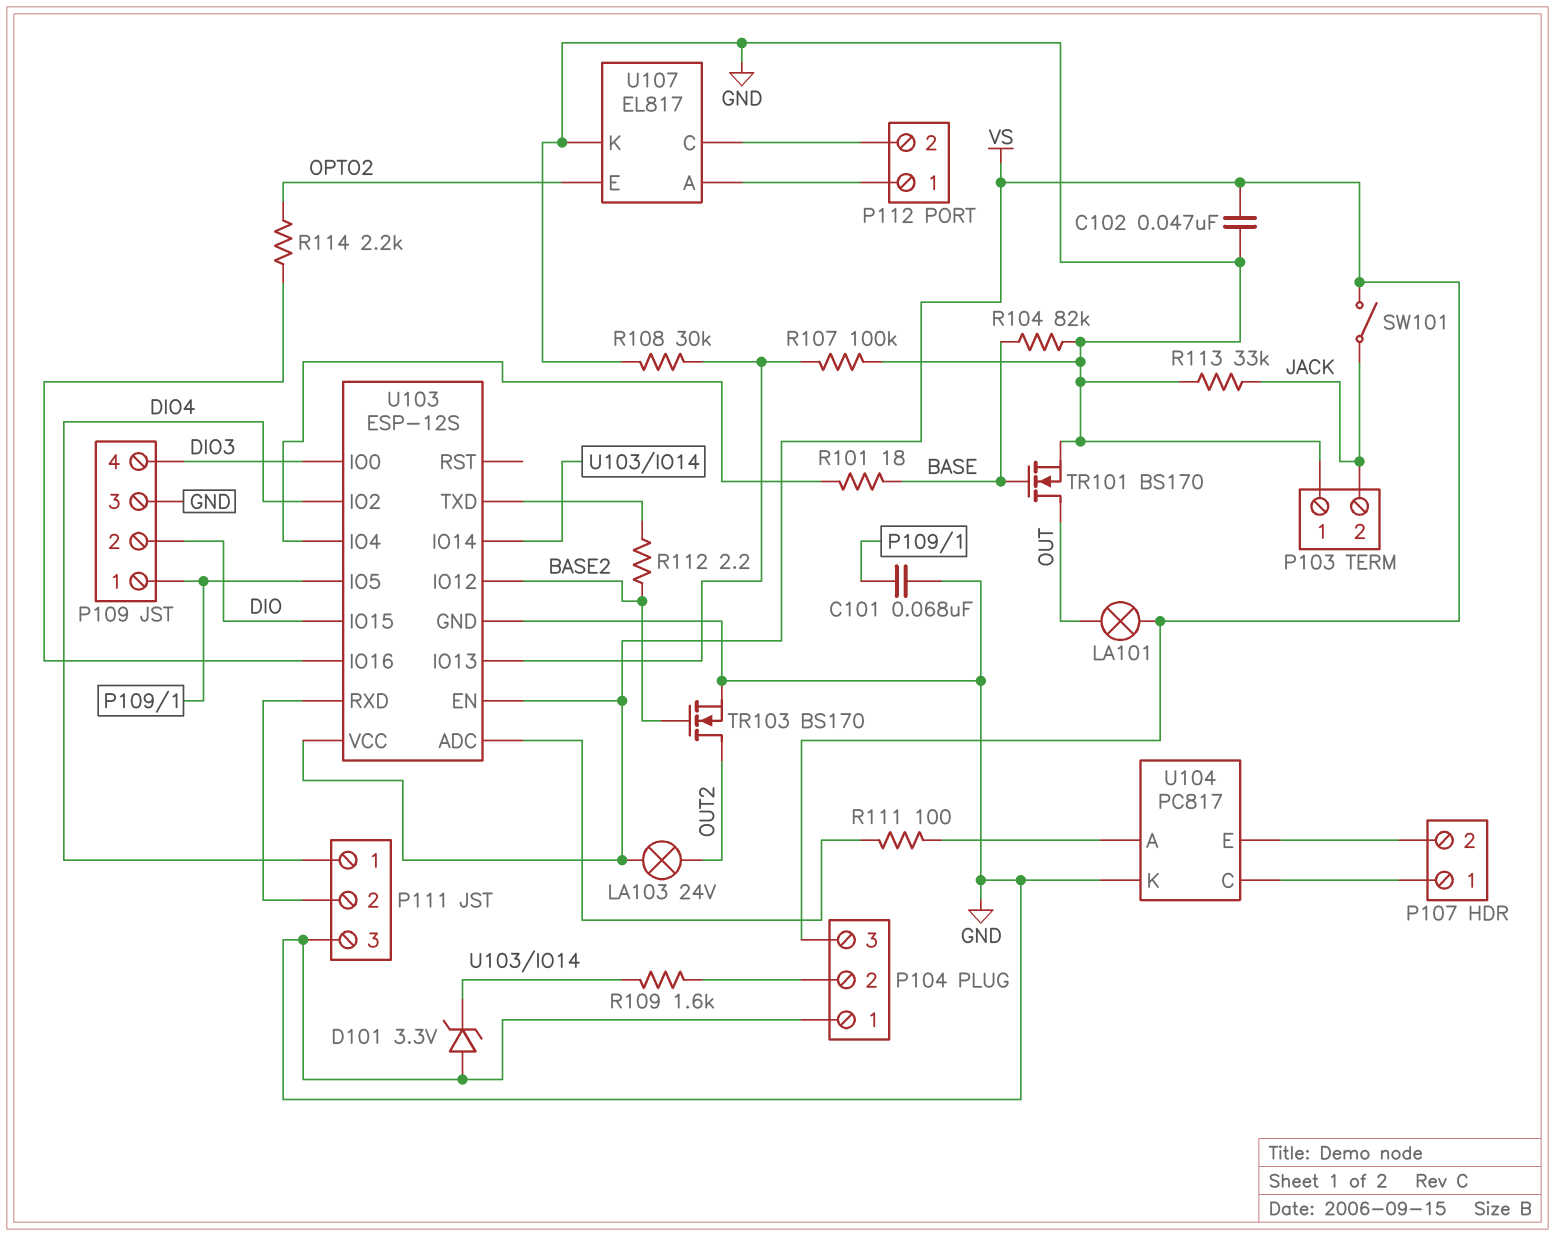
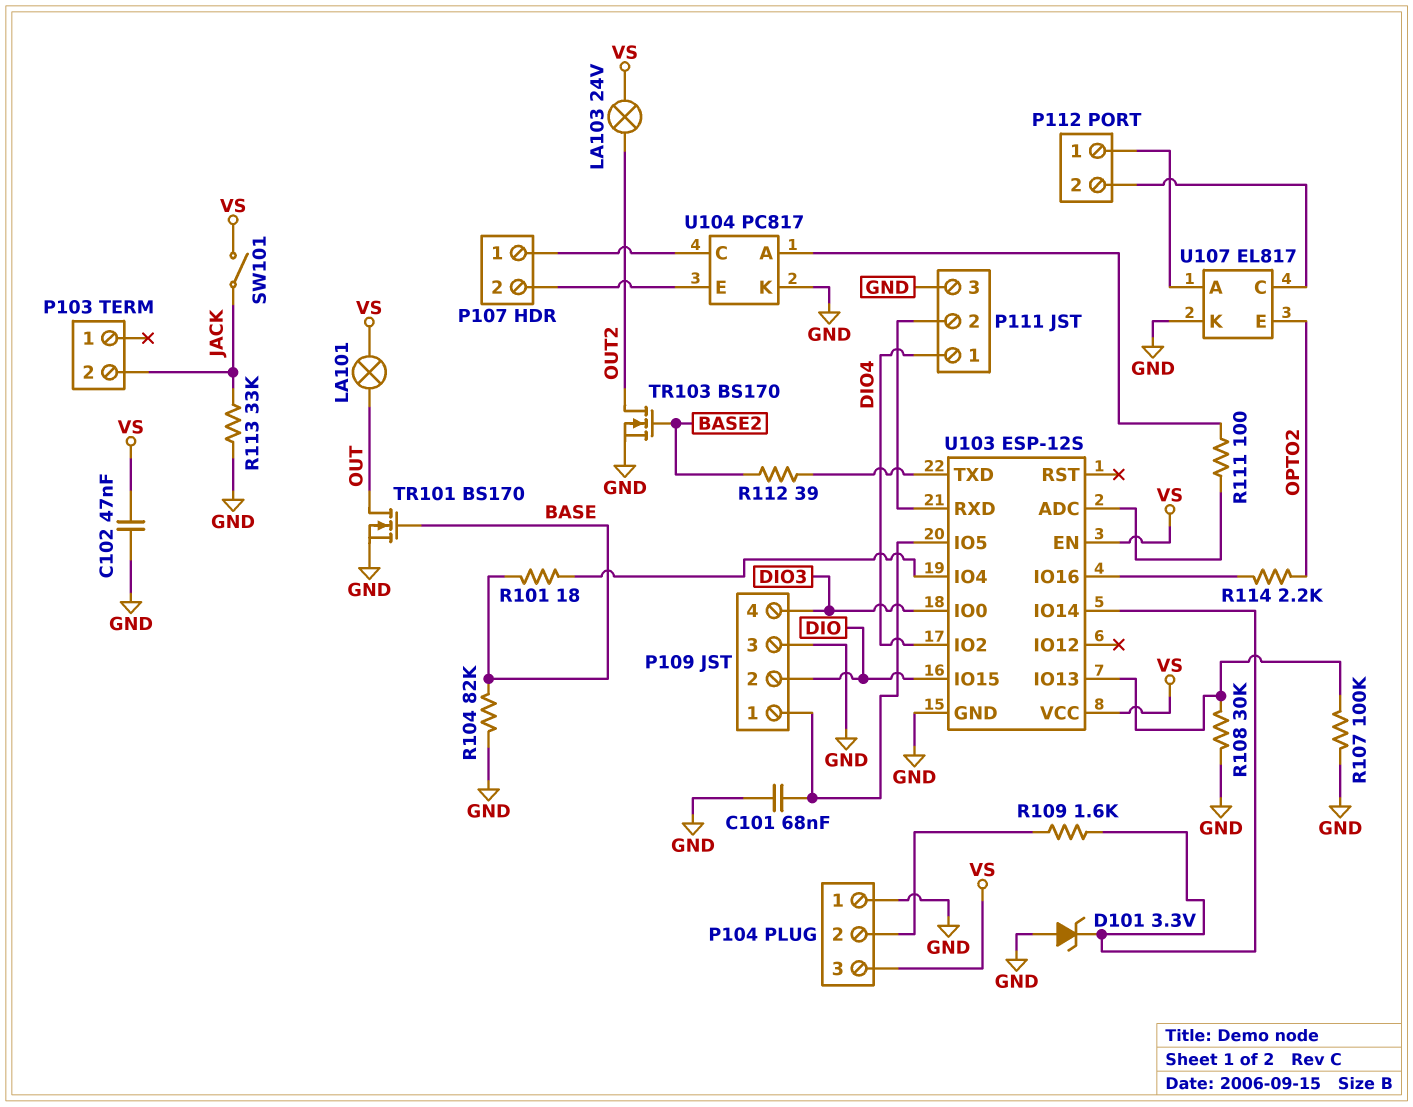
P103 pin 1: GND -> none
R112: 2.2 (BASE2, U103/TXD) -> 39 (BASE2, U103/TXD)
U103 pin IO12: BASE2 -> none

